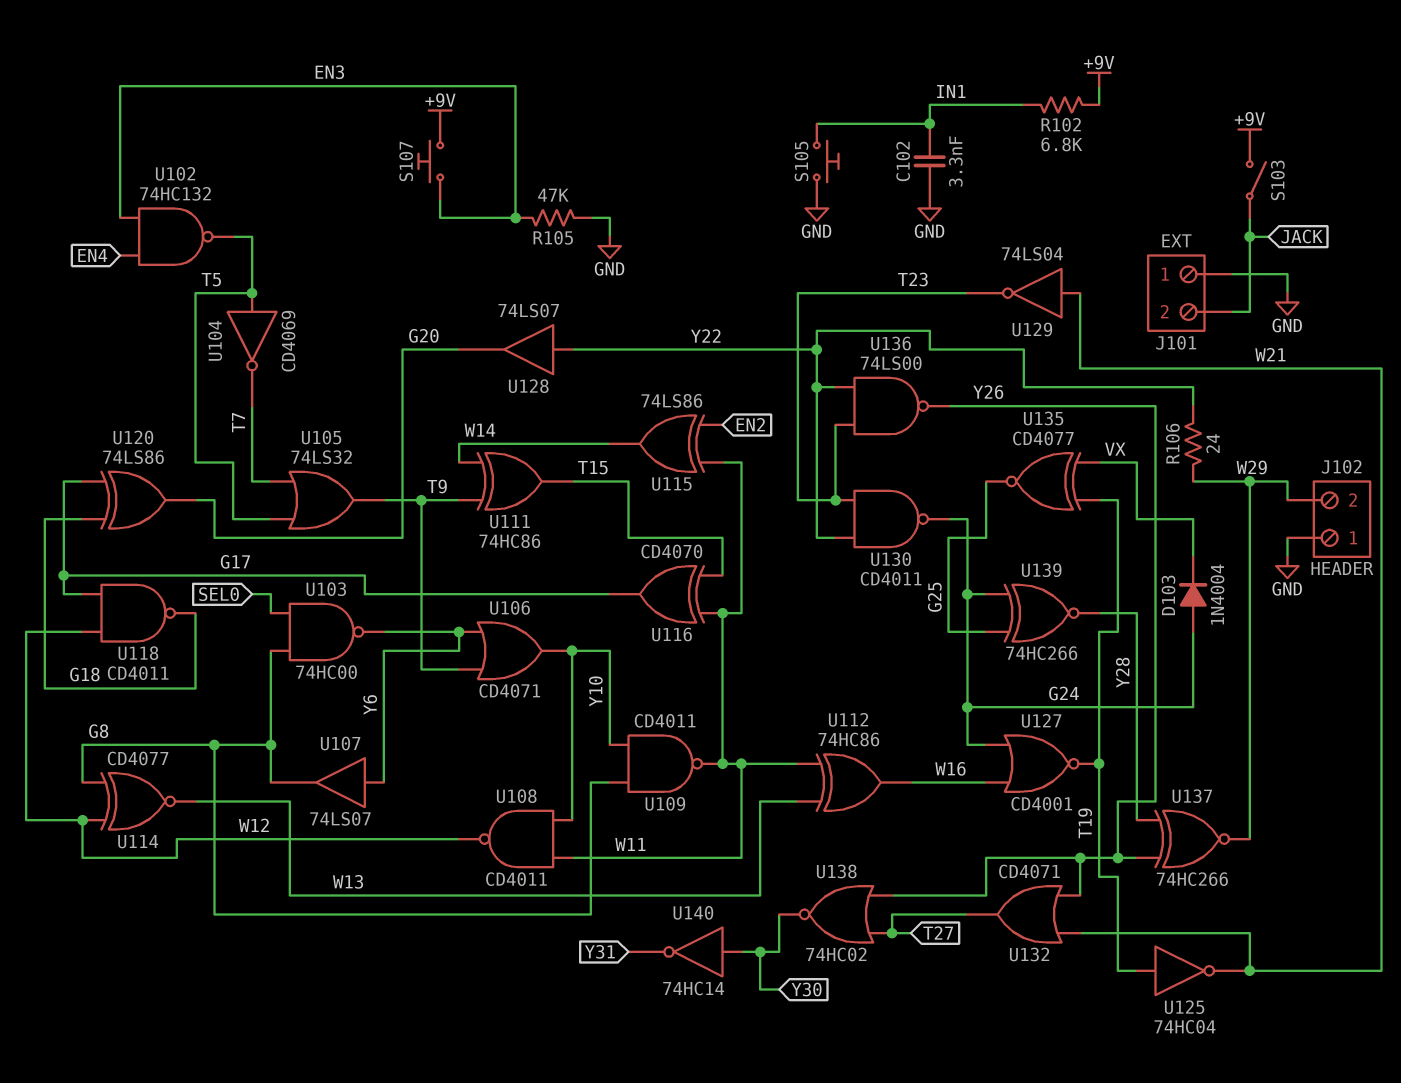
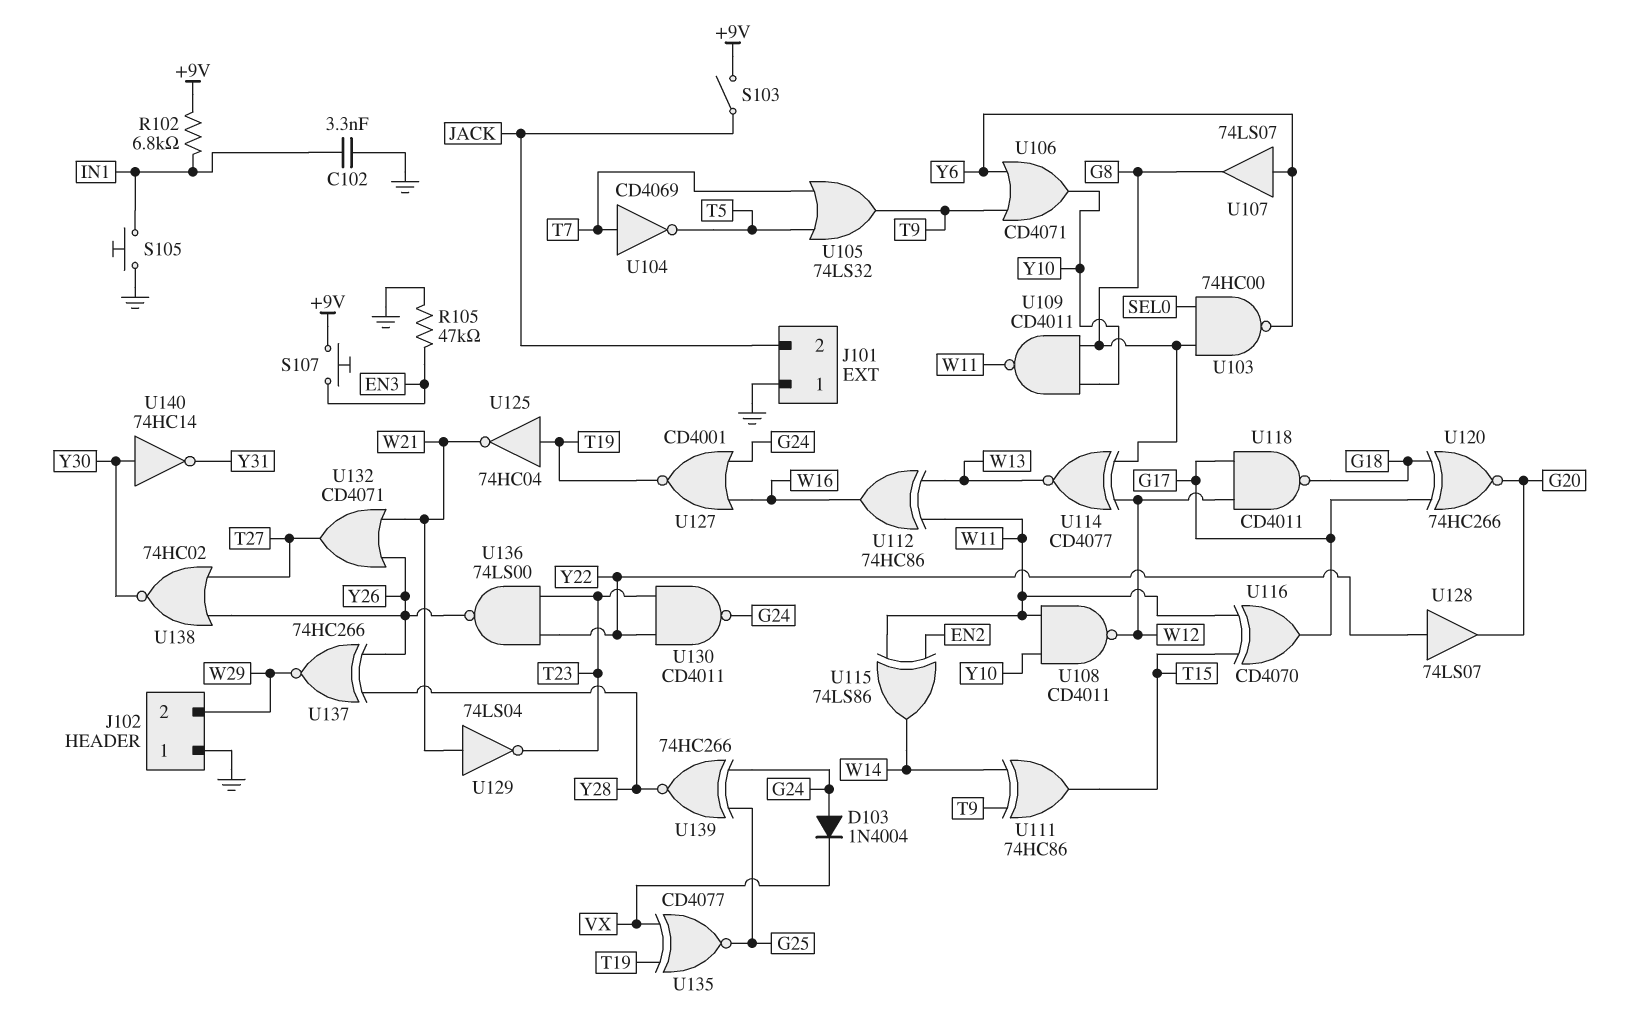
R106: 24 (W29, Y22) -> none
U102: NAND 74HC132 (in EN3, in EN4, out T5) -> none
U104: NOT CD4069 (in T5, out T7) -> NOT CD4069 (in T7, out T5)
U120: XOR 74LS86 (in G17, in G18, out G20) -> XNOR 74HC266 (in G17, in G18, out G20)

